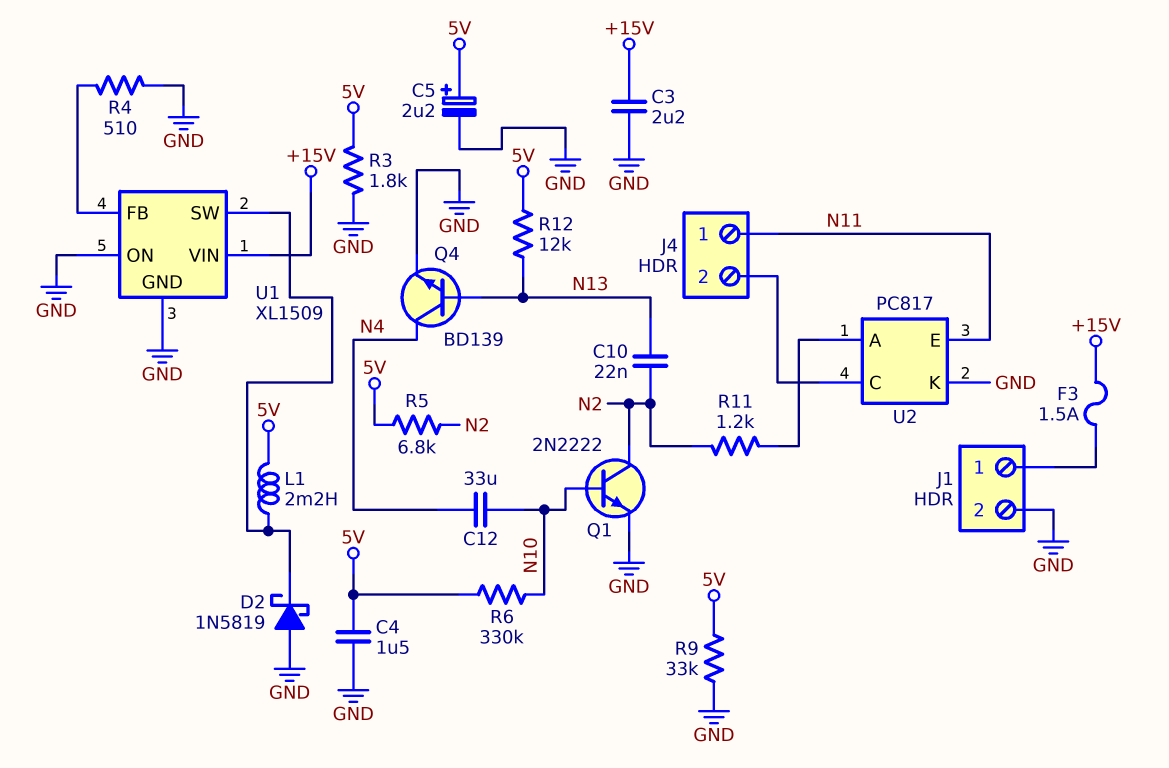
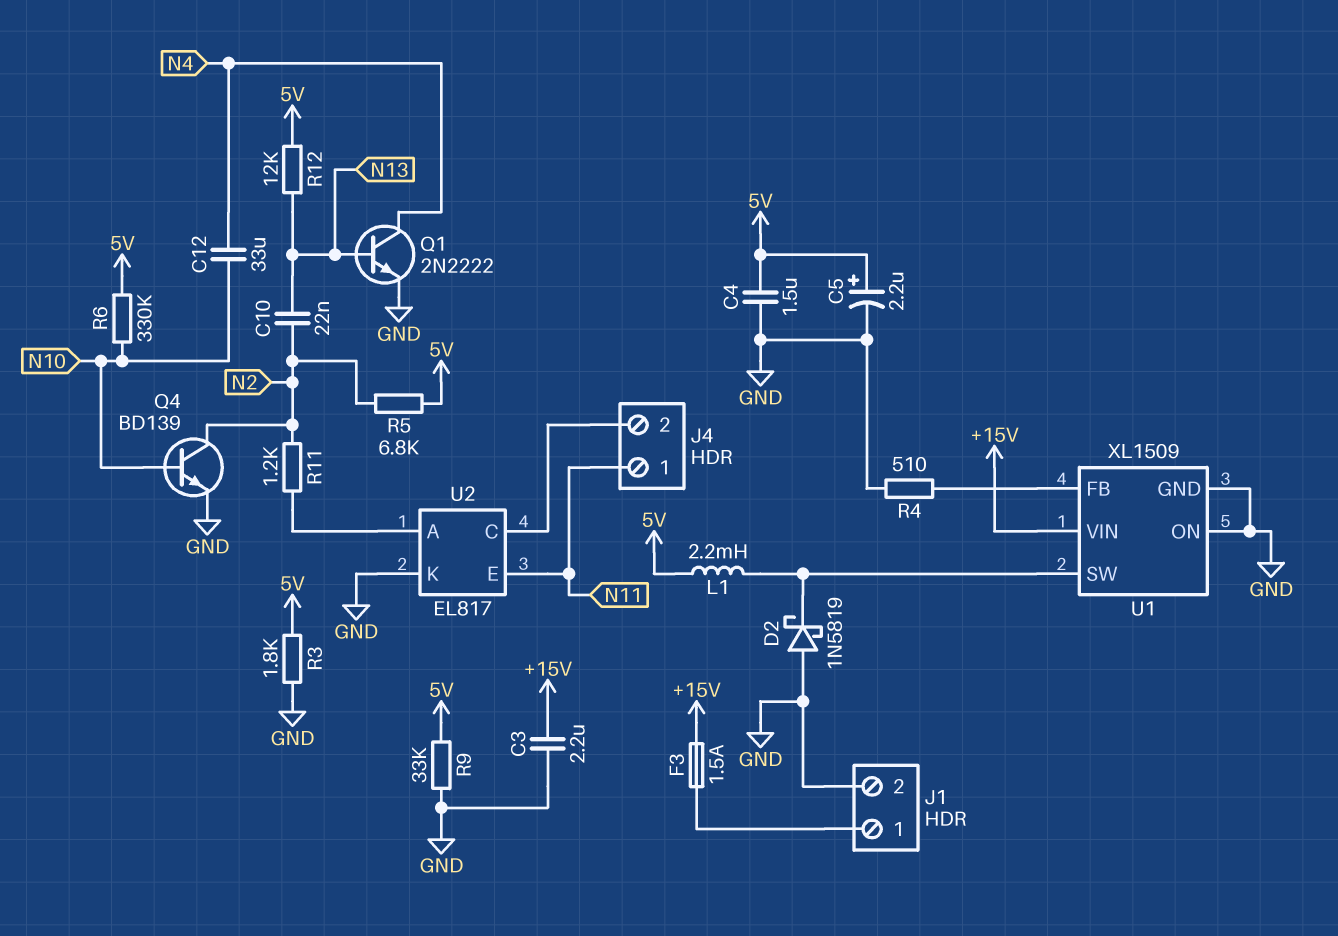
Q1: NPN 2N2222 (B N10, C N2, E GND) -> NPN 2N2222 (B N13, C N4, E GND)
Q4: NPN BD139 (B N13, C N4, E GND) -> NPN BD139 (B N10, C N2, E GND)
U2: PC817 -> EL817

